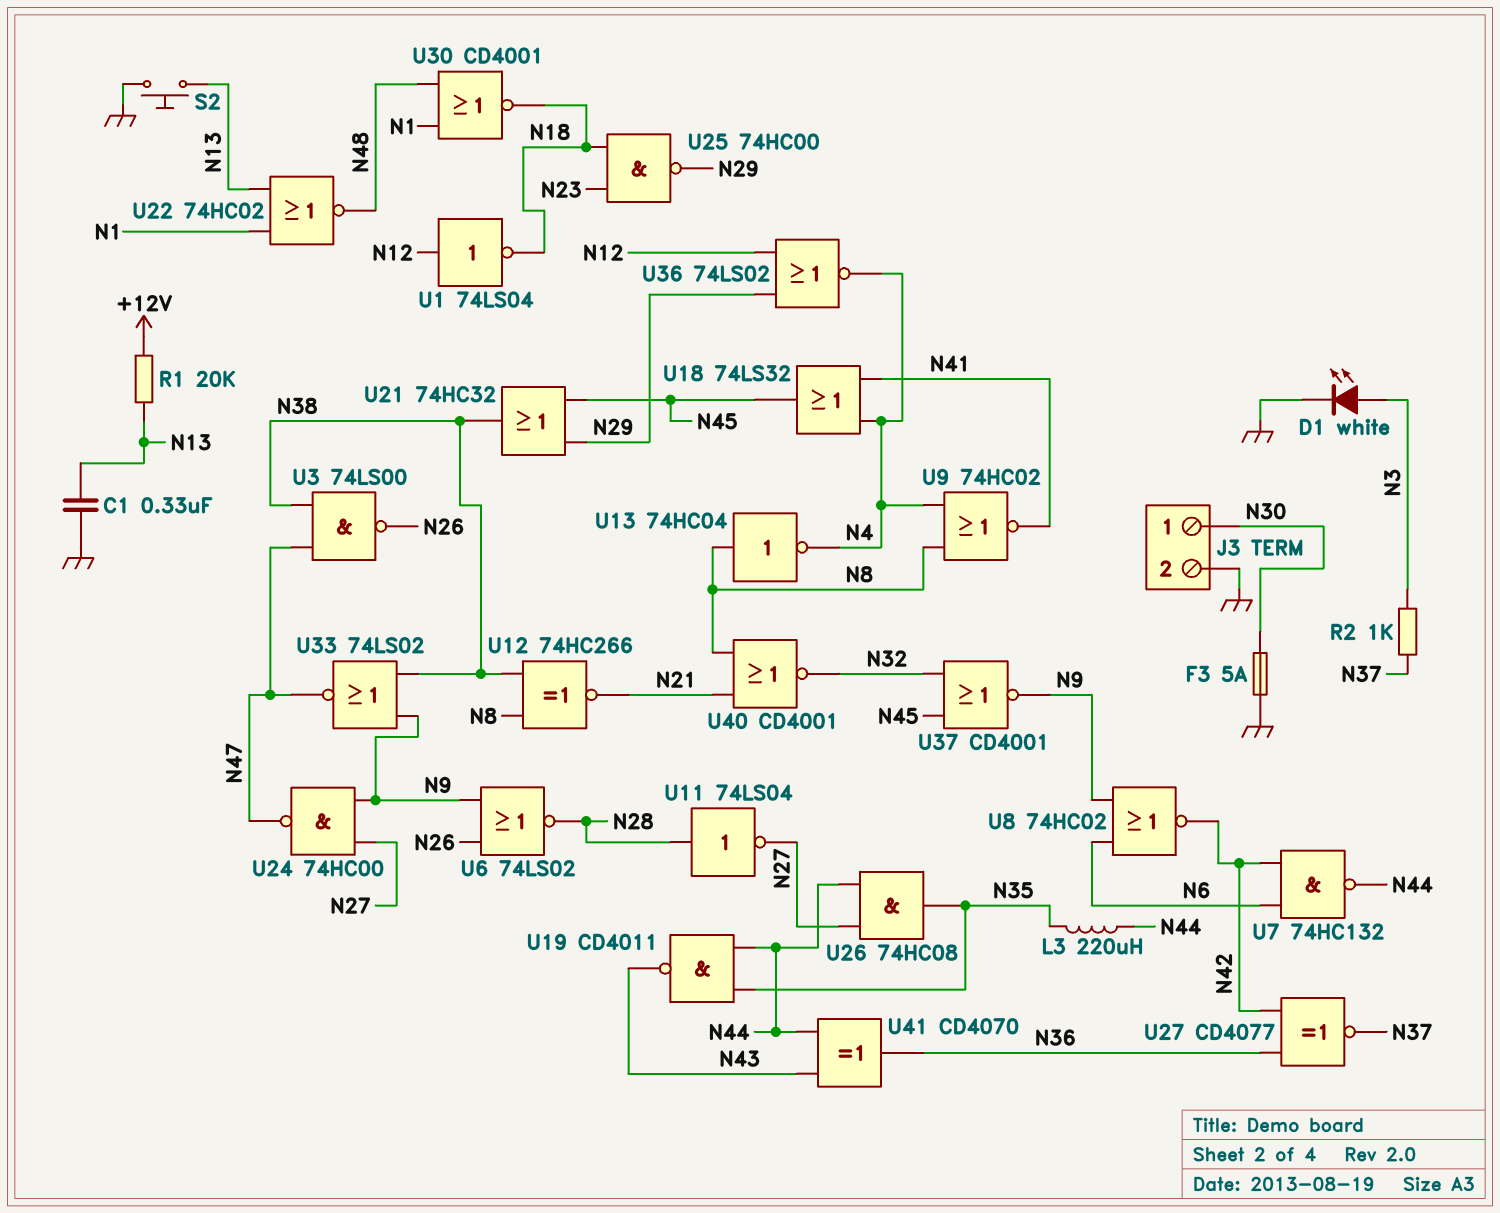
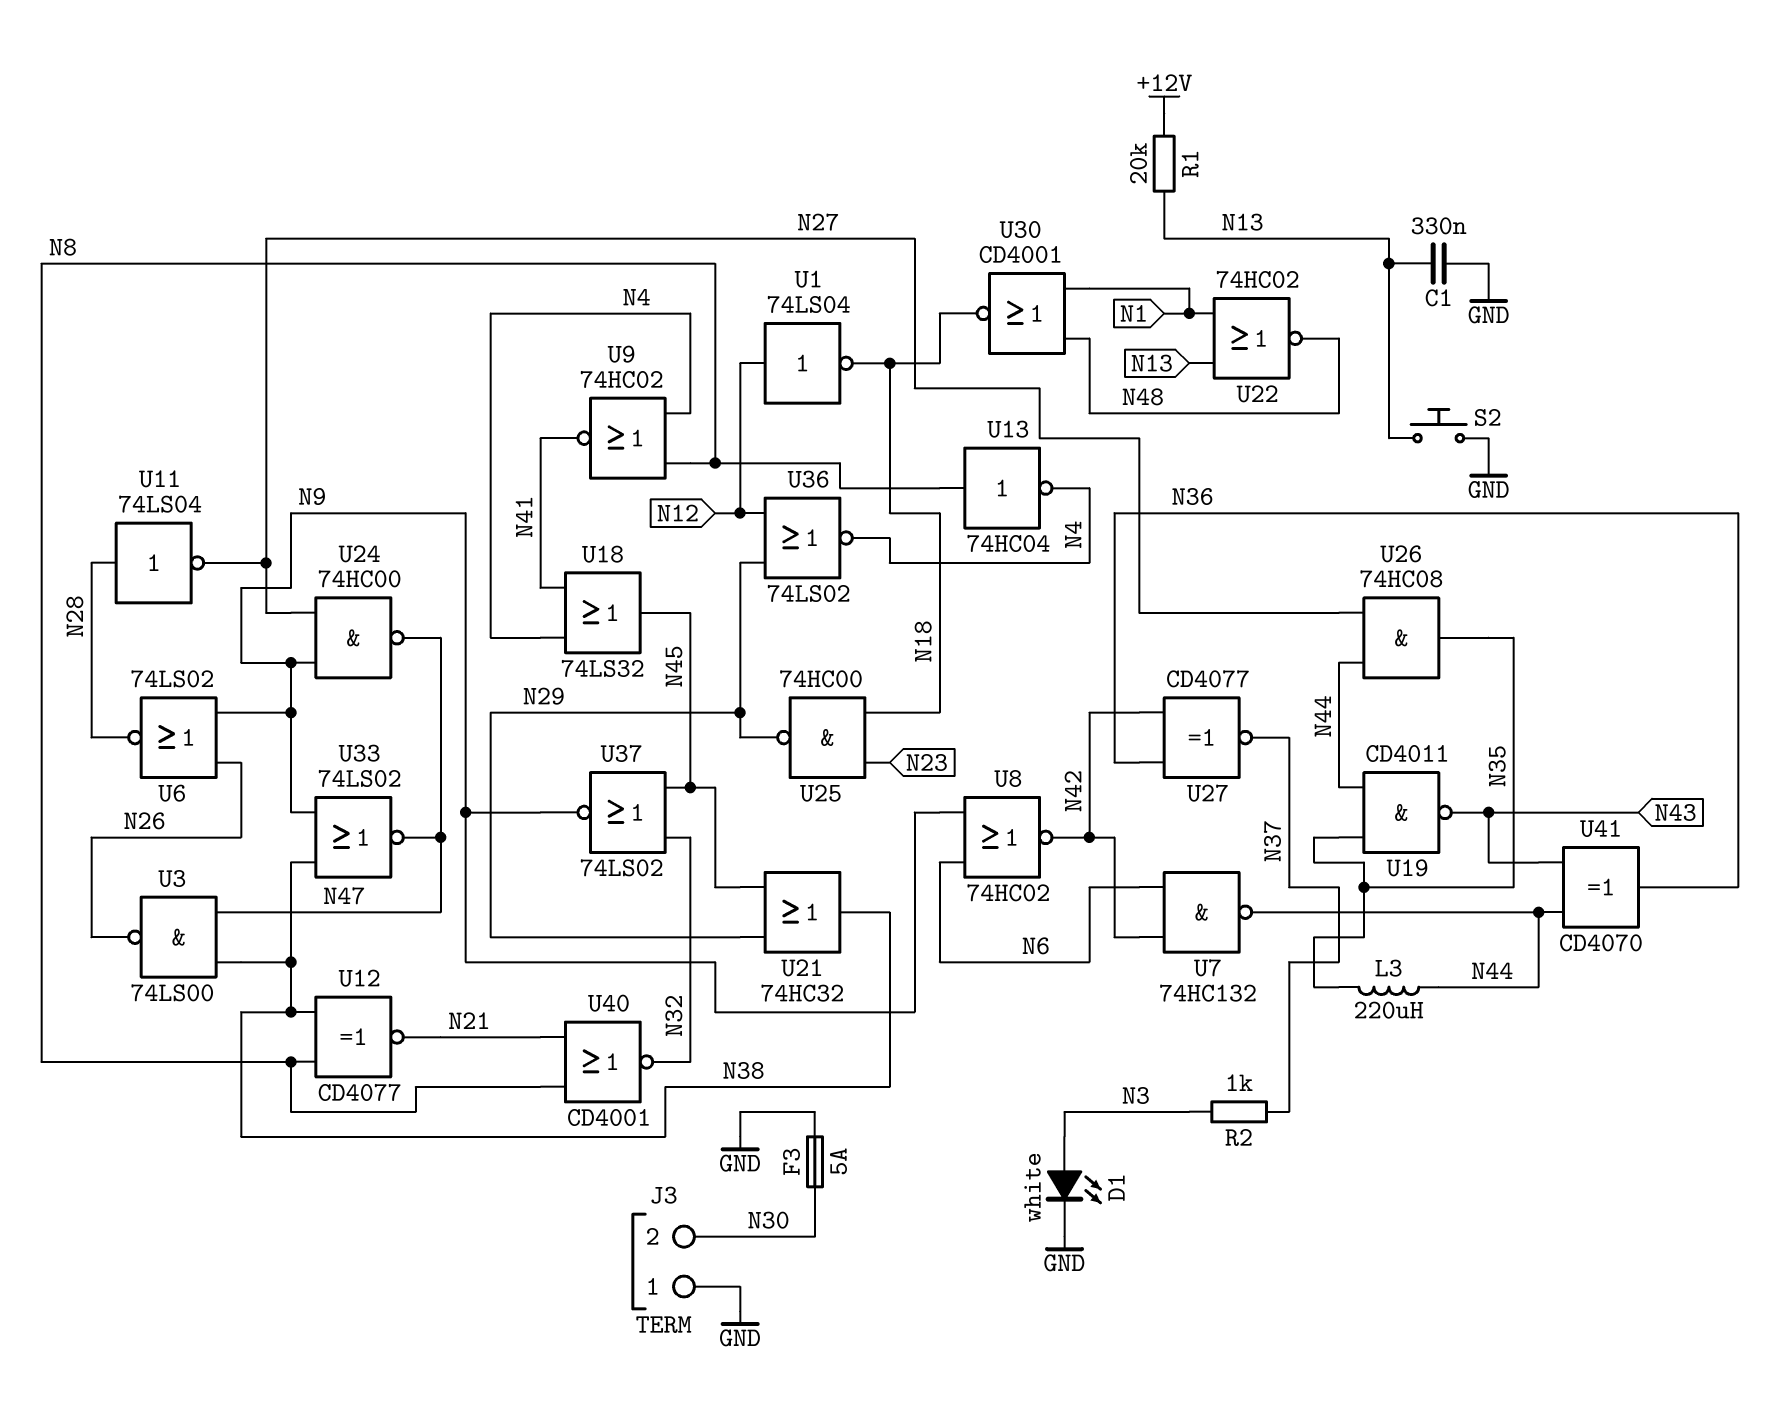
J3 pin 1: N30 -> GND
J3 pin 2: GND -> N30
U12: XNOR 74HC266 (in N8, in N38, out N21) -> XNOR CD4077 (in N8, in N38, out N21)
U37: NOR CD4001 (in N32, in N45, out N9) -> NOR 74LS02 (in N32, in N45, out N9)

